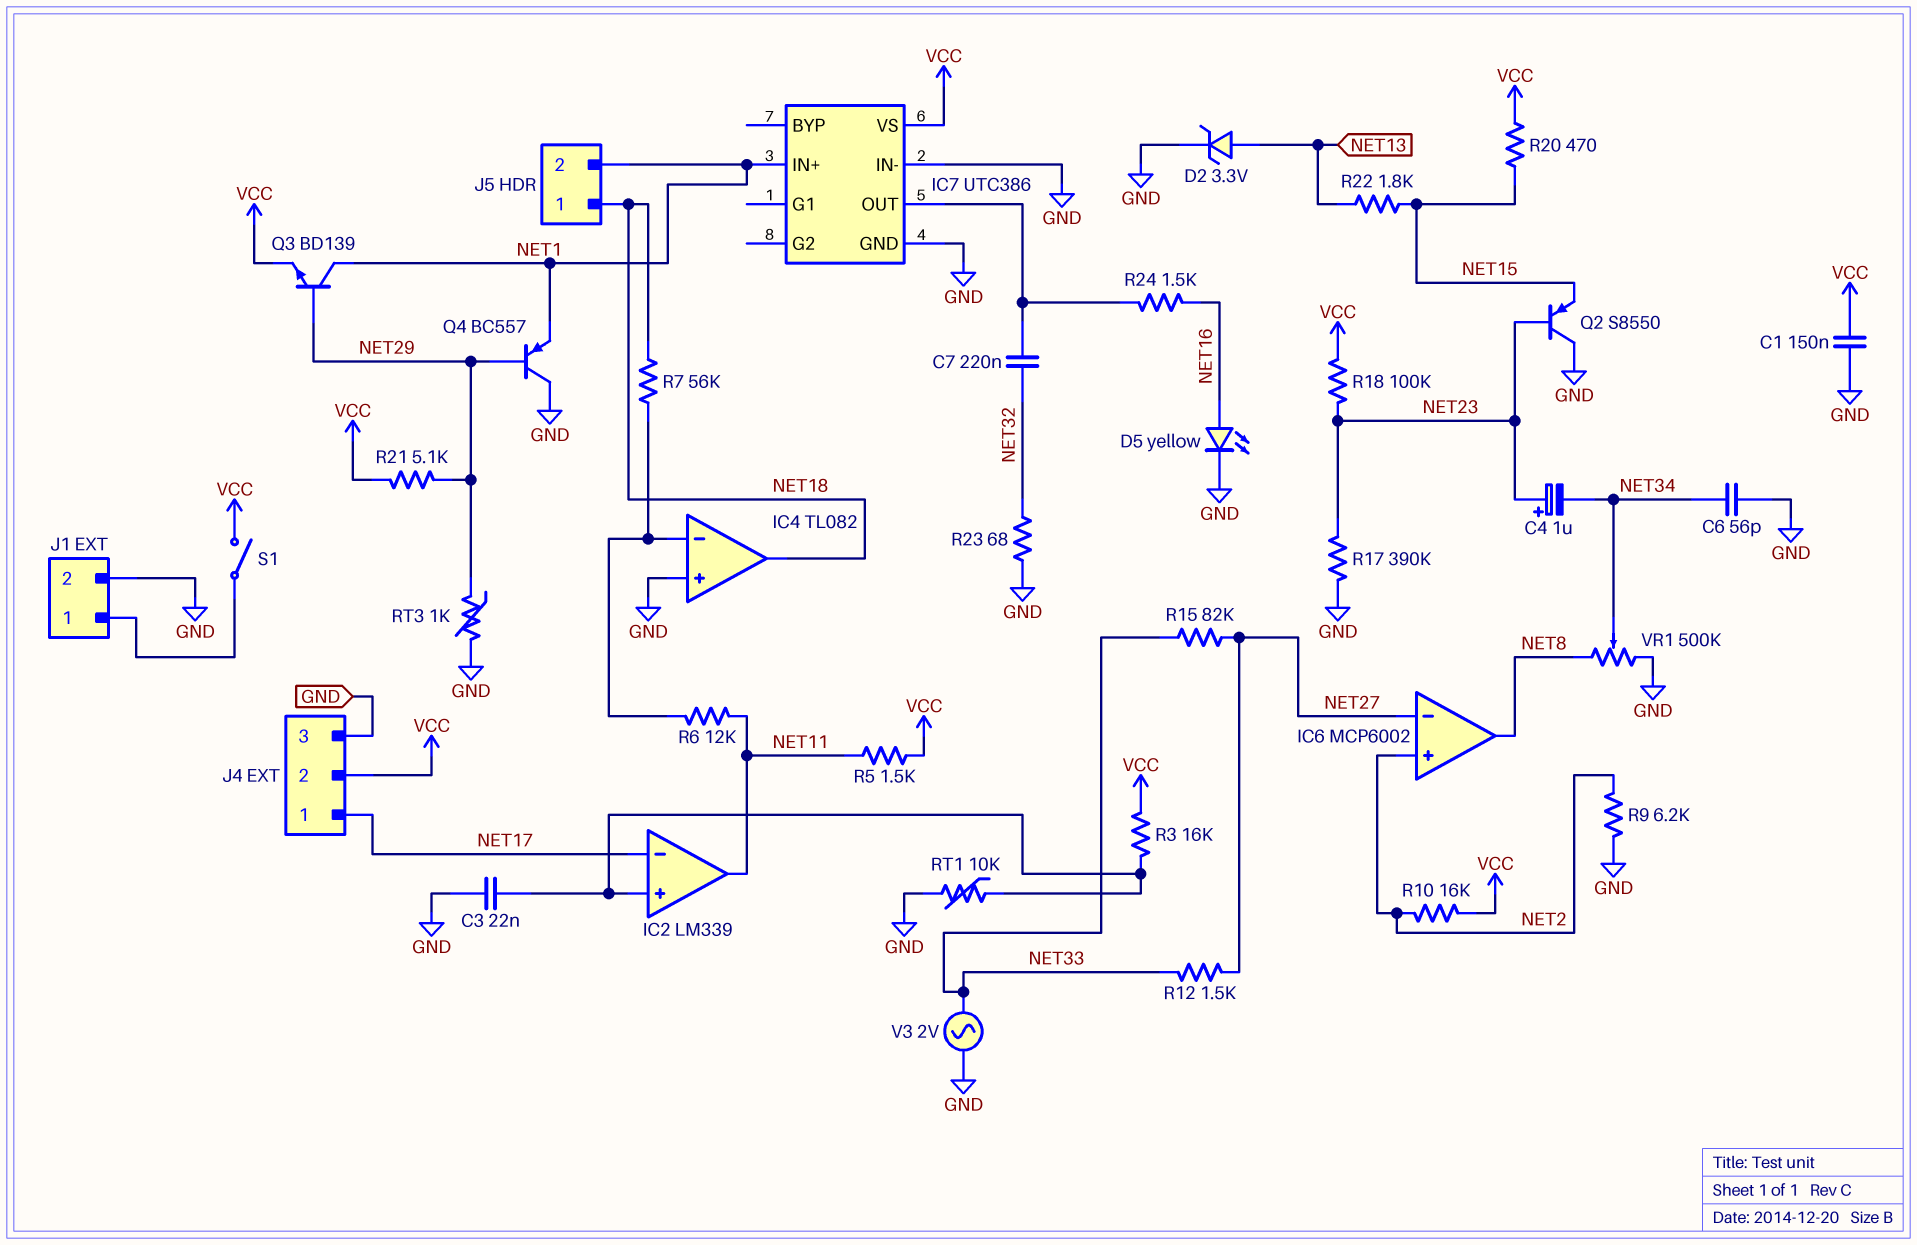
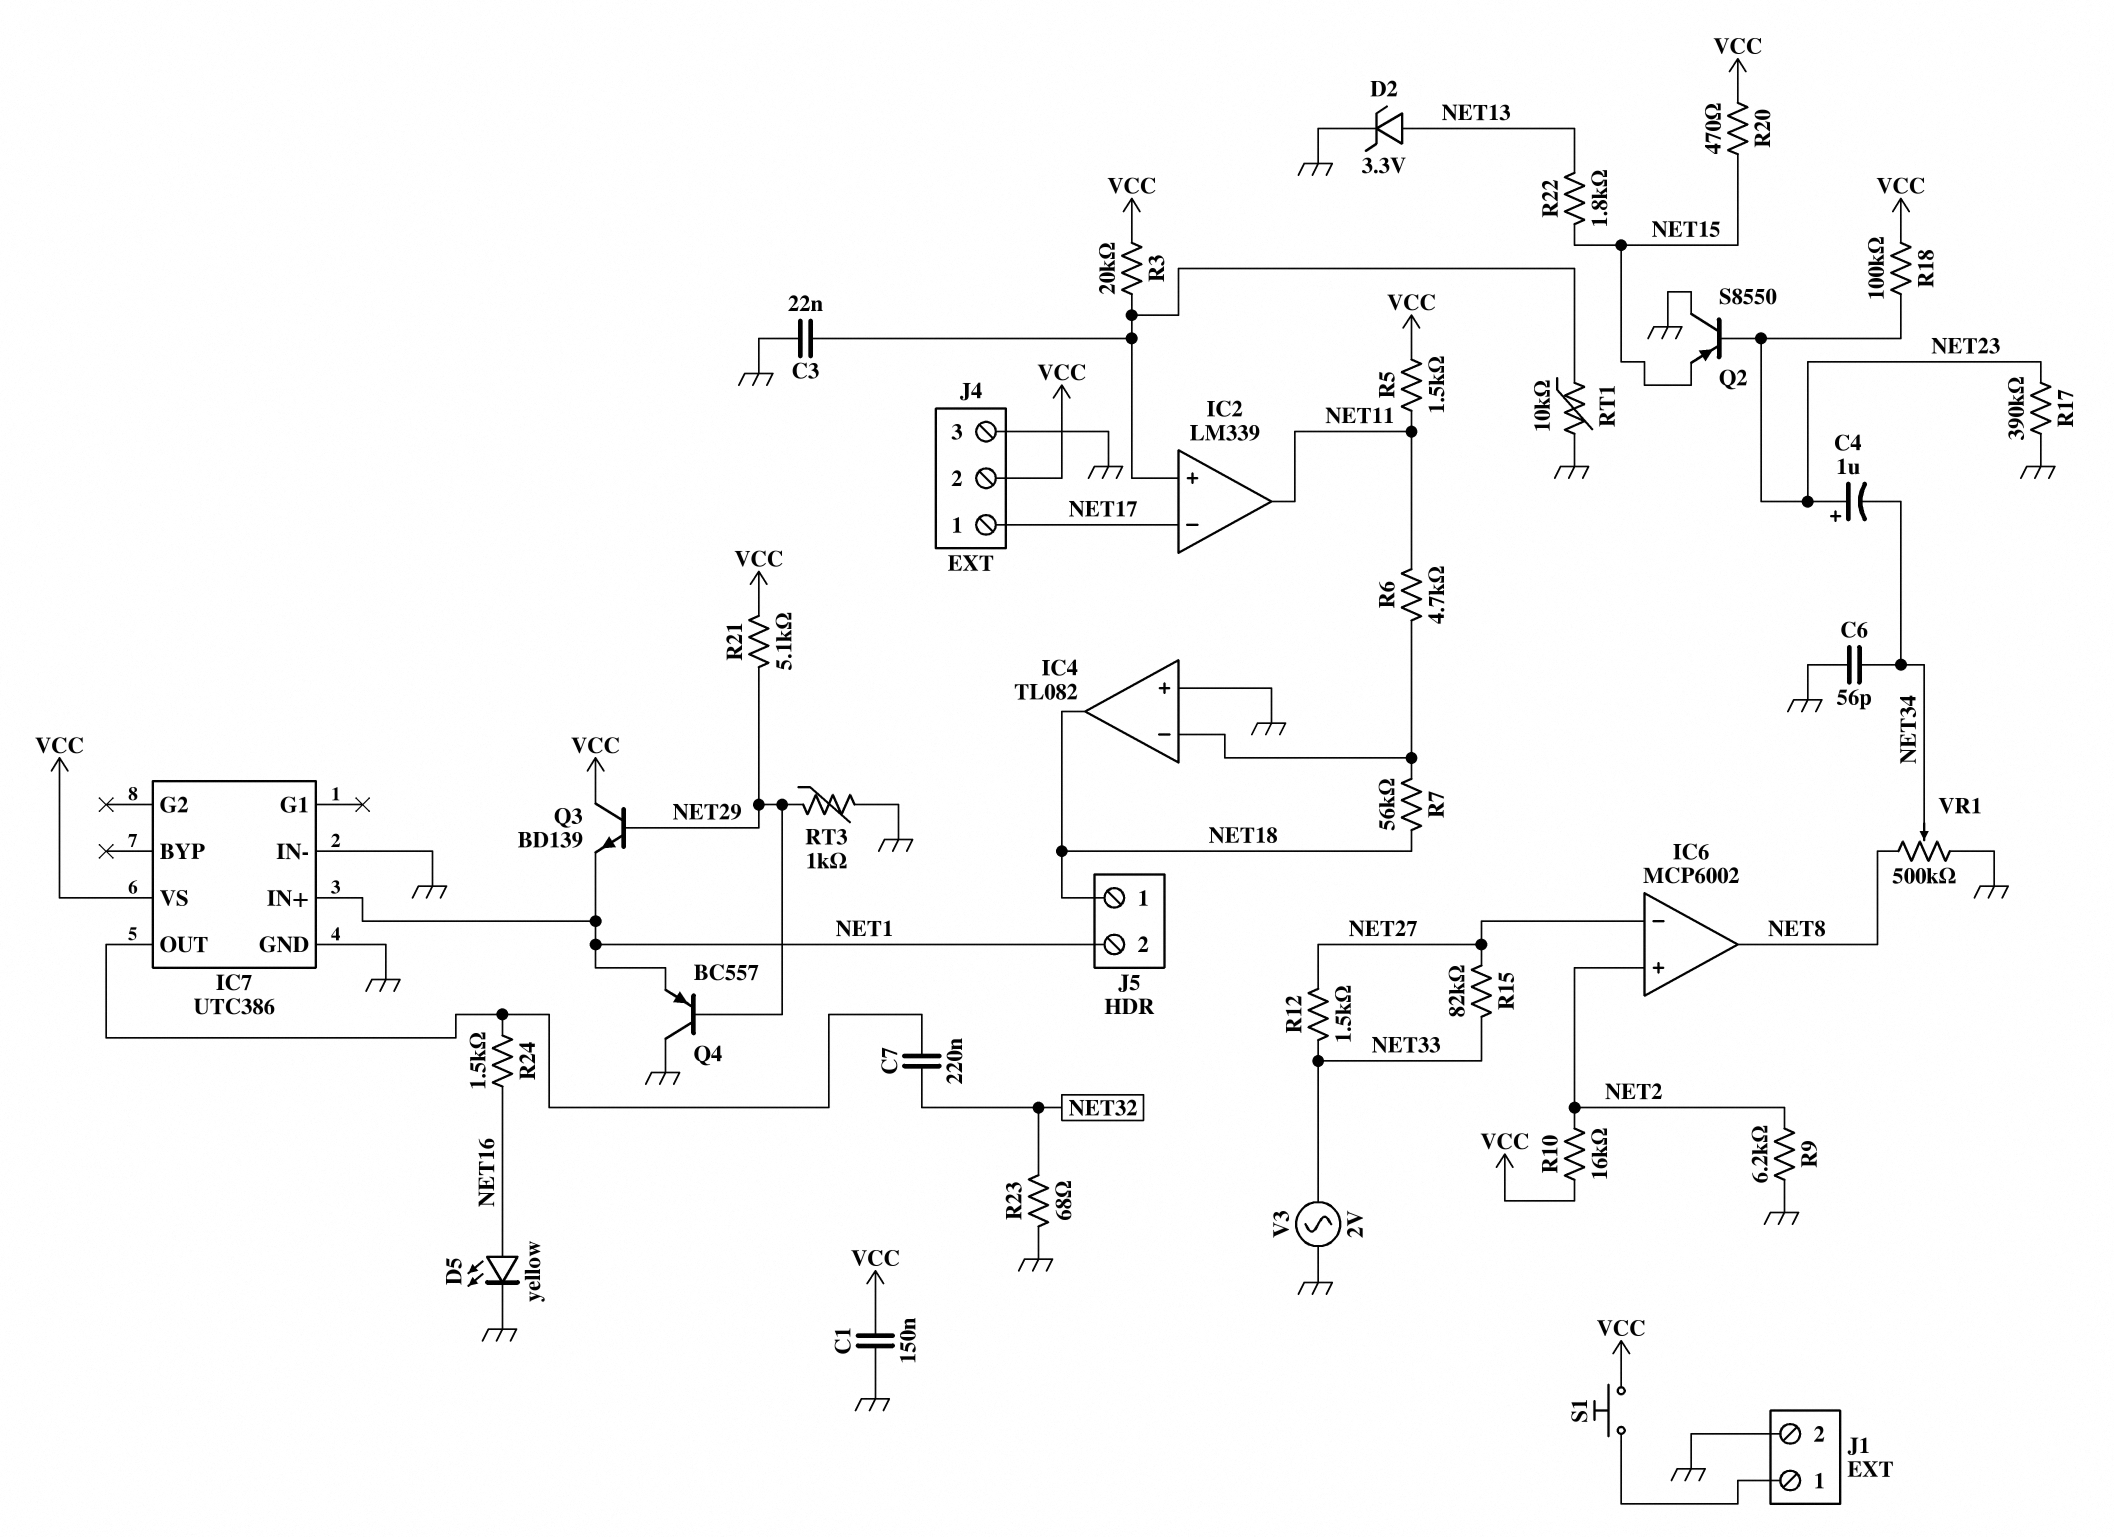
Q3: NPN BD139 (B NET29, C NET1, E VCC) -> NPN BD139 (B NET29, C VCC, E NET1)
R3: 16k (IC2/in+, VCC) -> 20k (IC2/in+, VCC)
R6: 12k (IC4/in-, NET11) -> 4.7k (IC4/in-, NET11)
S1: switch (J1/1, VCC) -> button (J1/1, VCC)

